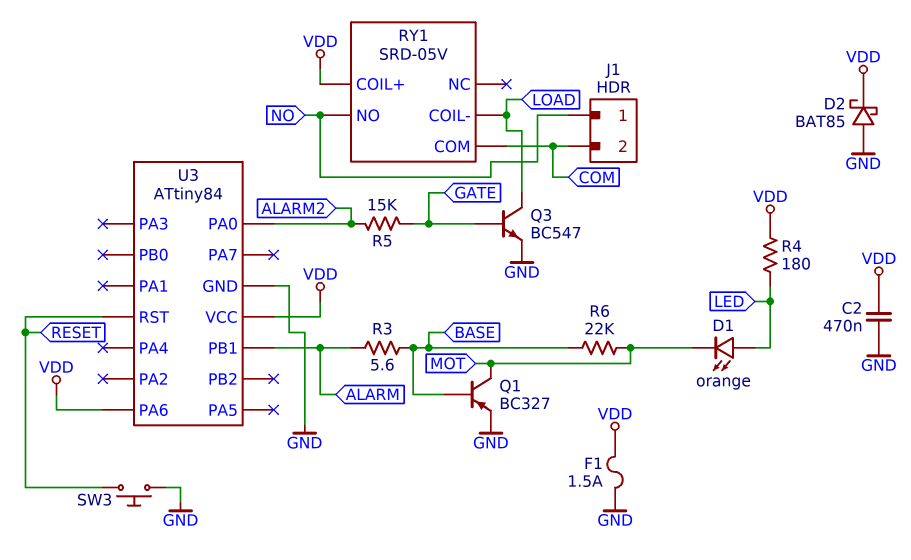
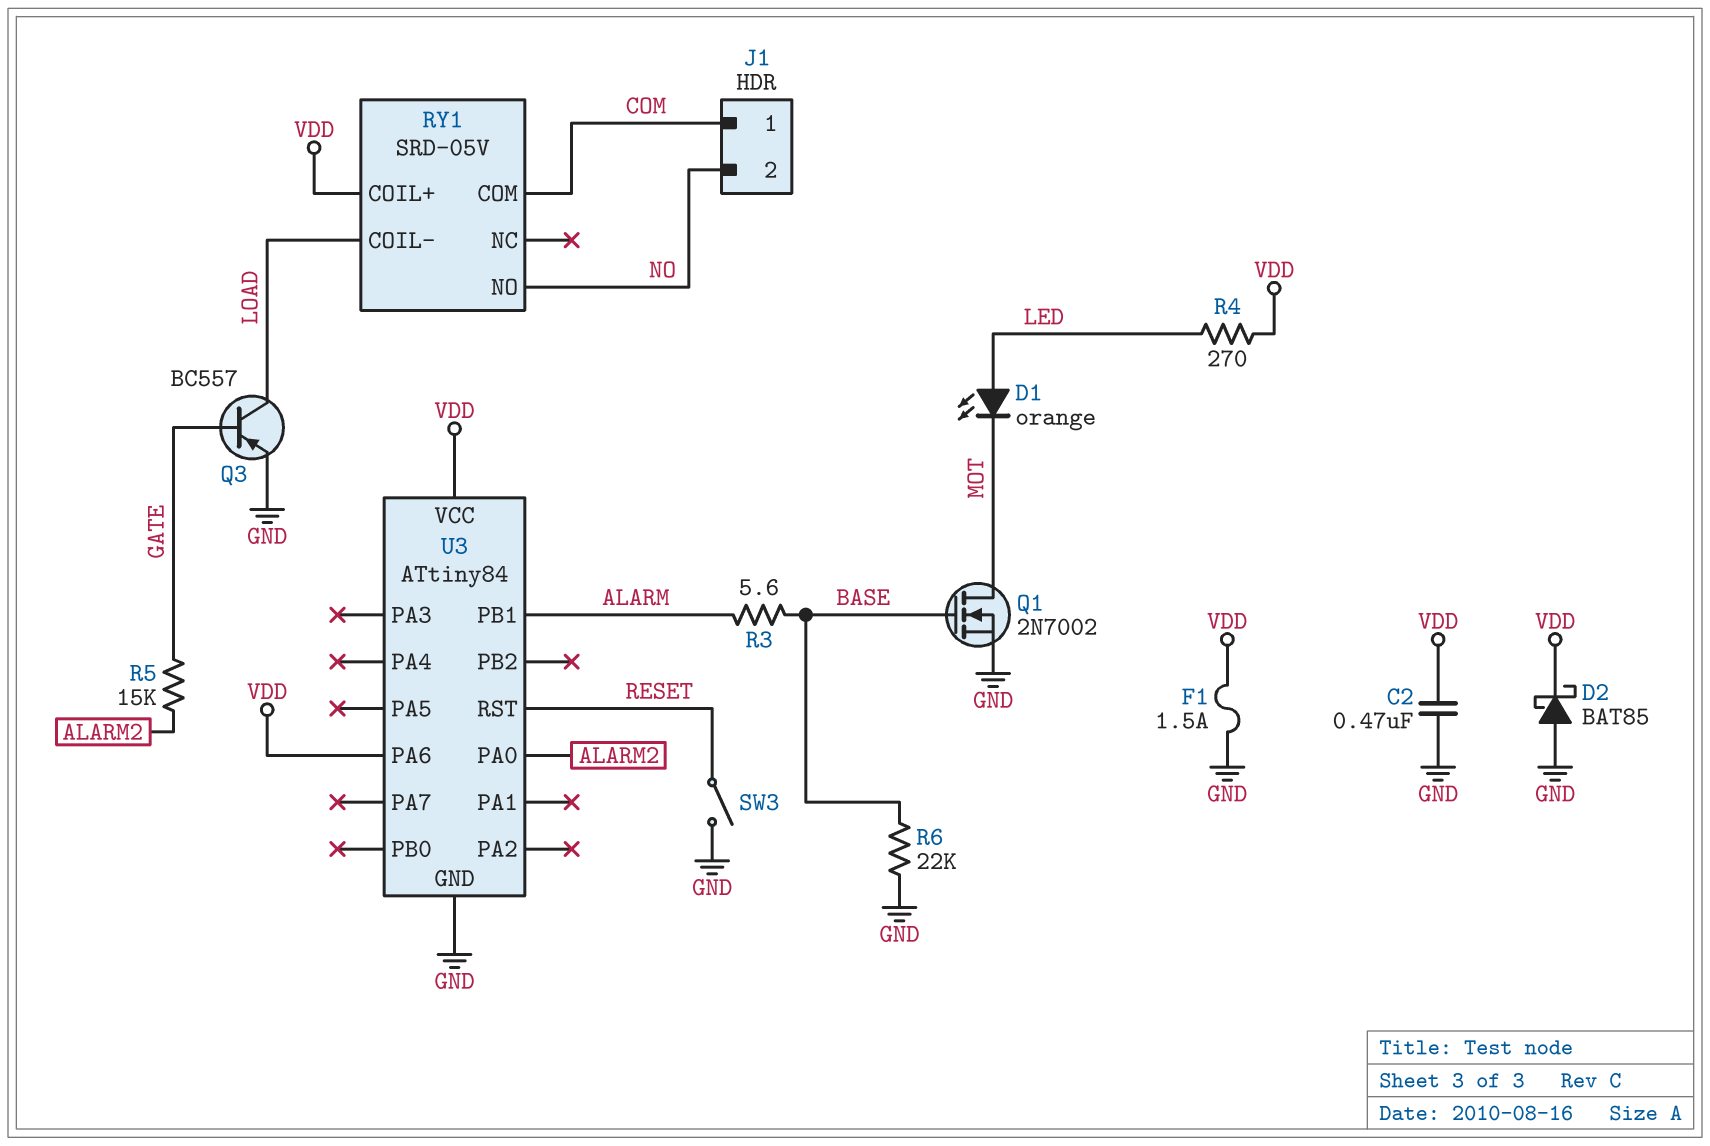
J1 pin 1: NO -> COM
J1 pin 2: COM -> NO
Q1: PNP BC327 (B BASE, C MOT, E GND) -> NMOS 2N7002 (G BASE, D MOT, S GND)
Q3: NPN BC547 (B GATE, C LOAD, E GND) -> PNP BC557 (B GATE, C LOAD, E GND)
R4: 180 (LED, VDD) -> 270 (LED, VDD)
R6: 22k (BASE, MOT) -> 22k (BASE, GND)
SW3: button (GND, RESET) -> switch (GND, RESET)

